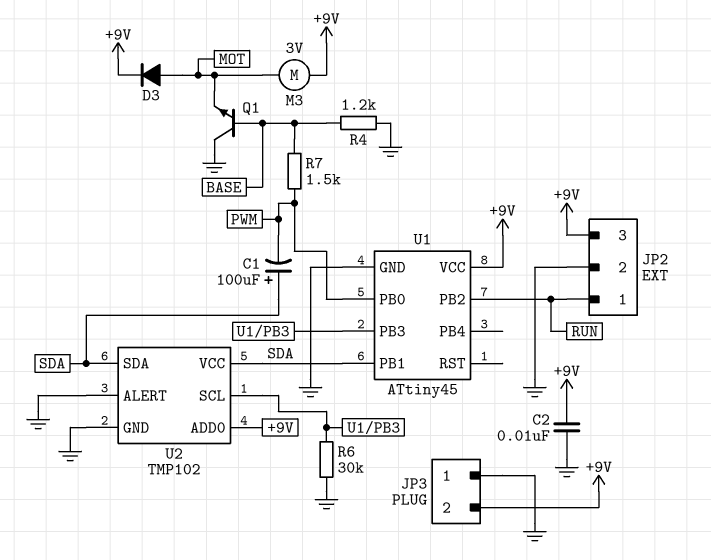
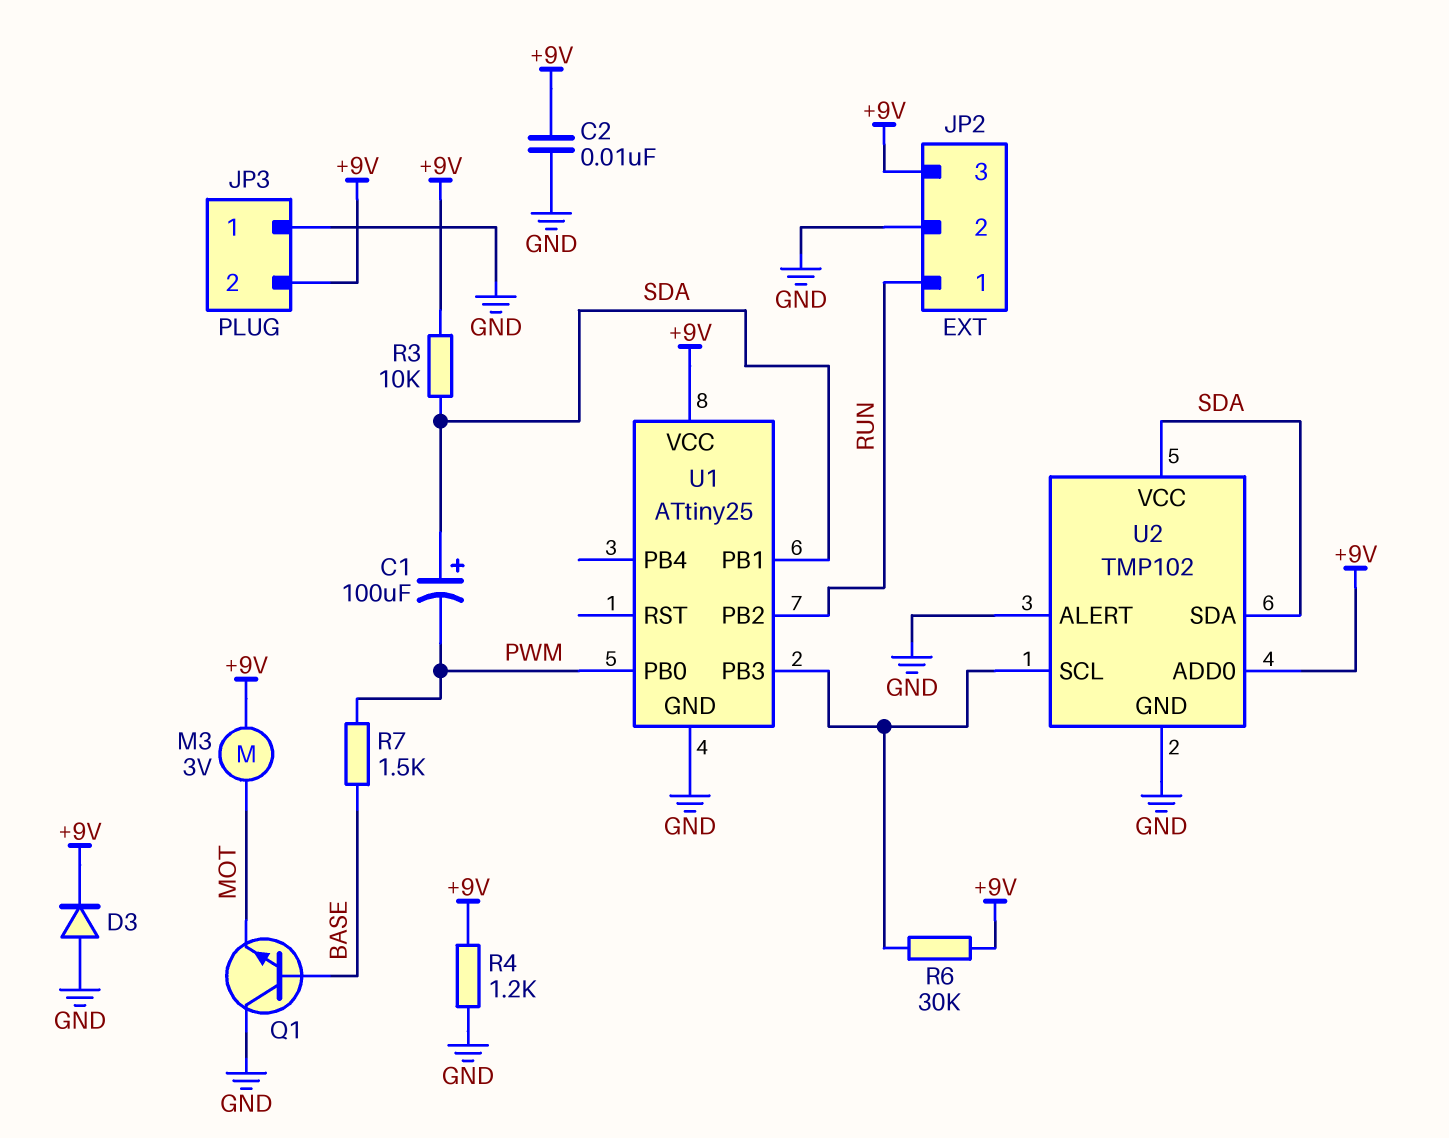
D3: diode (A MOT, K +9V) -> diode (A GND, K +9V)
R3: none -> 10k (+9V, SDA)
R4: 1.2k (BASE, GND) -> 1.2k (+9V, GND)
R6: 30k (GND, U1/PB3) -> 30k (+9V, U1/PB3)
U1: ATtiny45 -> ATtiny25

